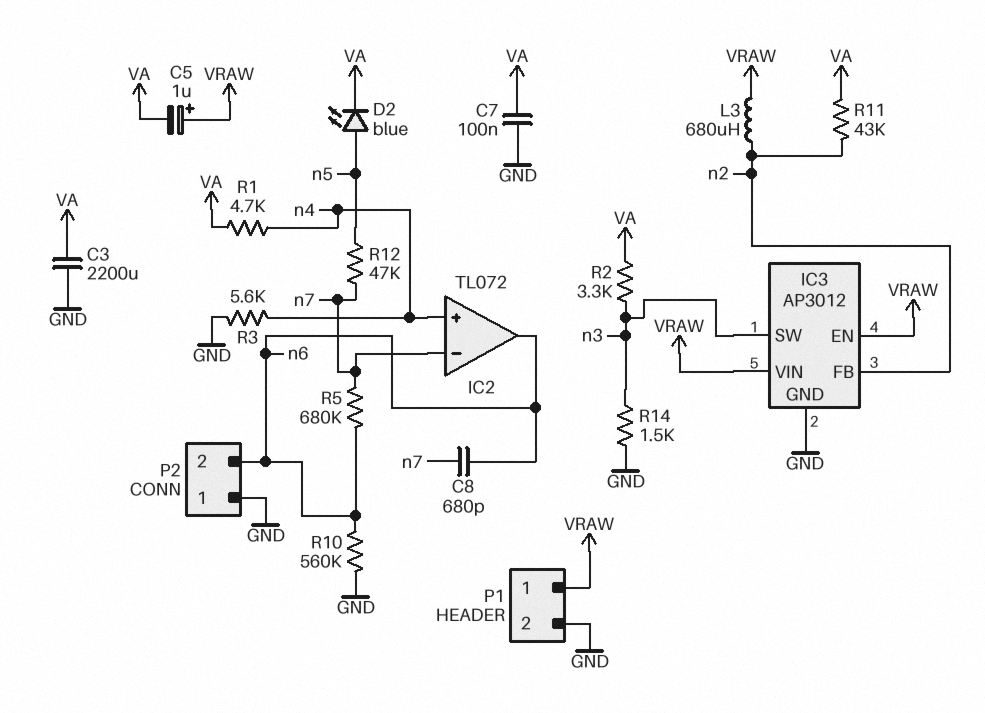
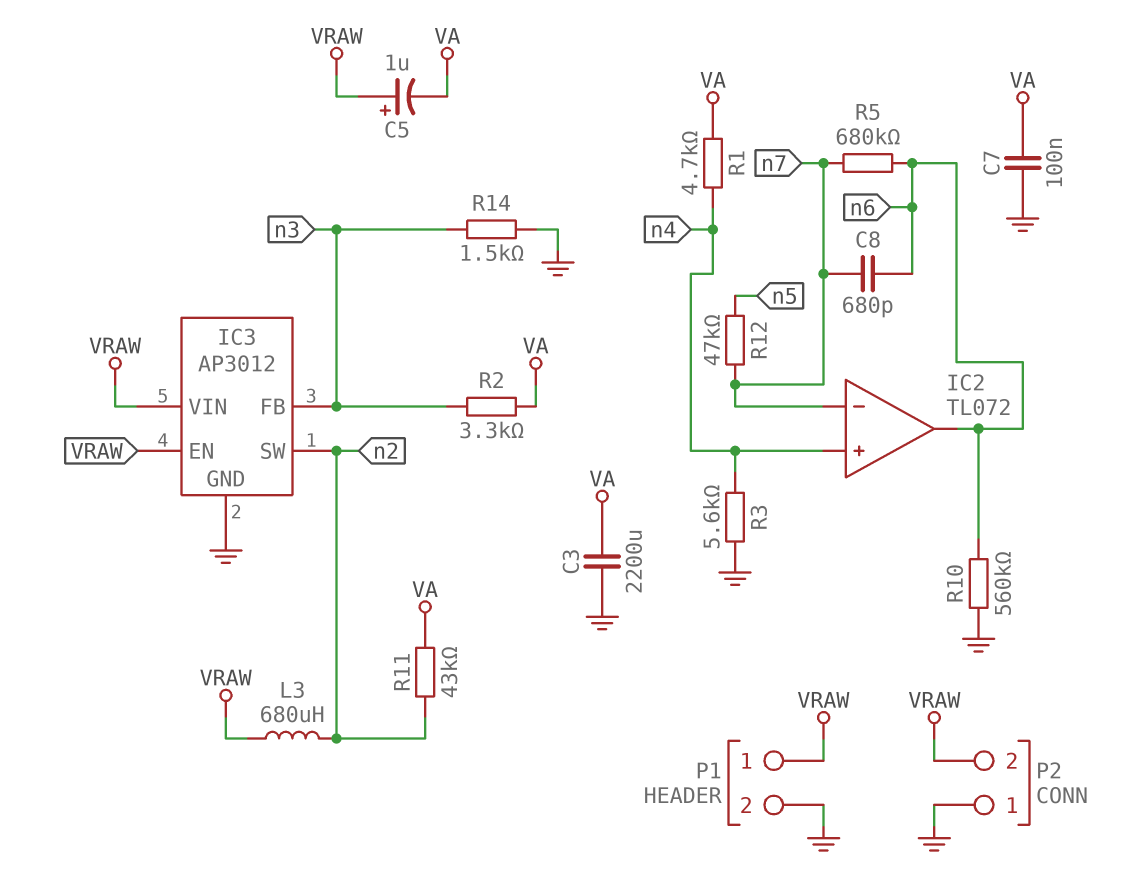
D2: LED blue (A n5, K VA) -> none
IC3 pin FB: n2 -> n3
IC3 pin SW: n3 -> n2
P2 pin 2: n6 -> VRAW

